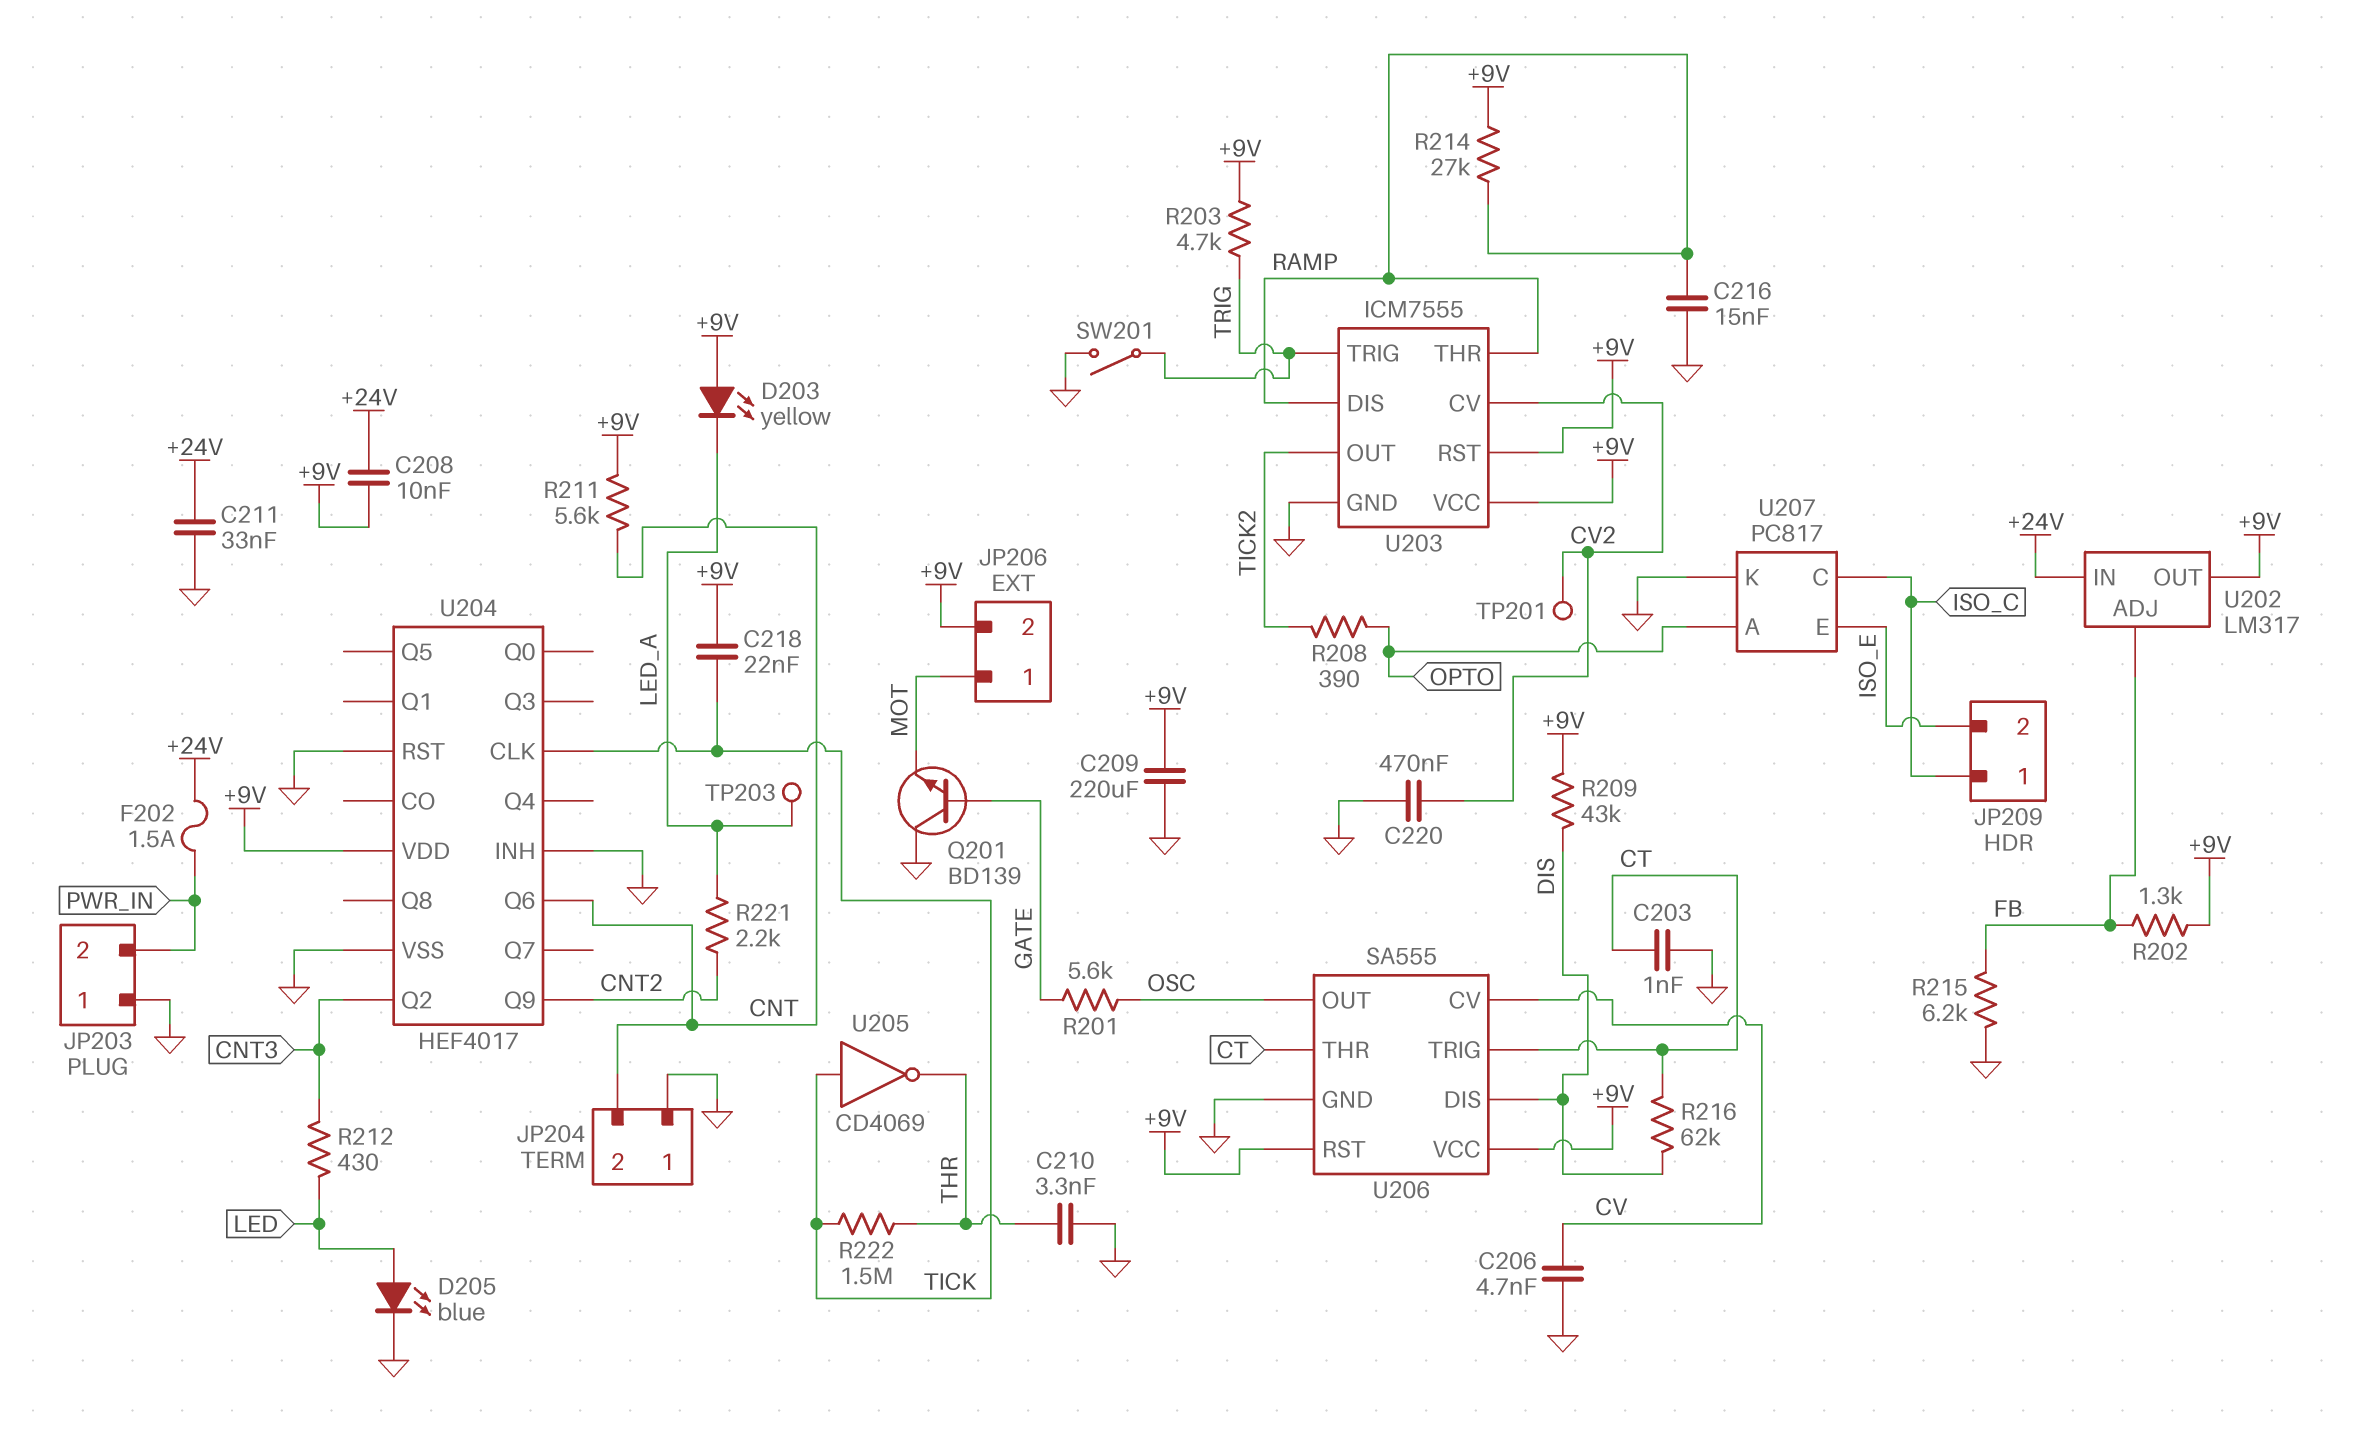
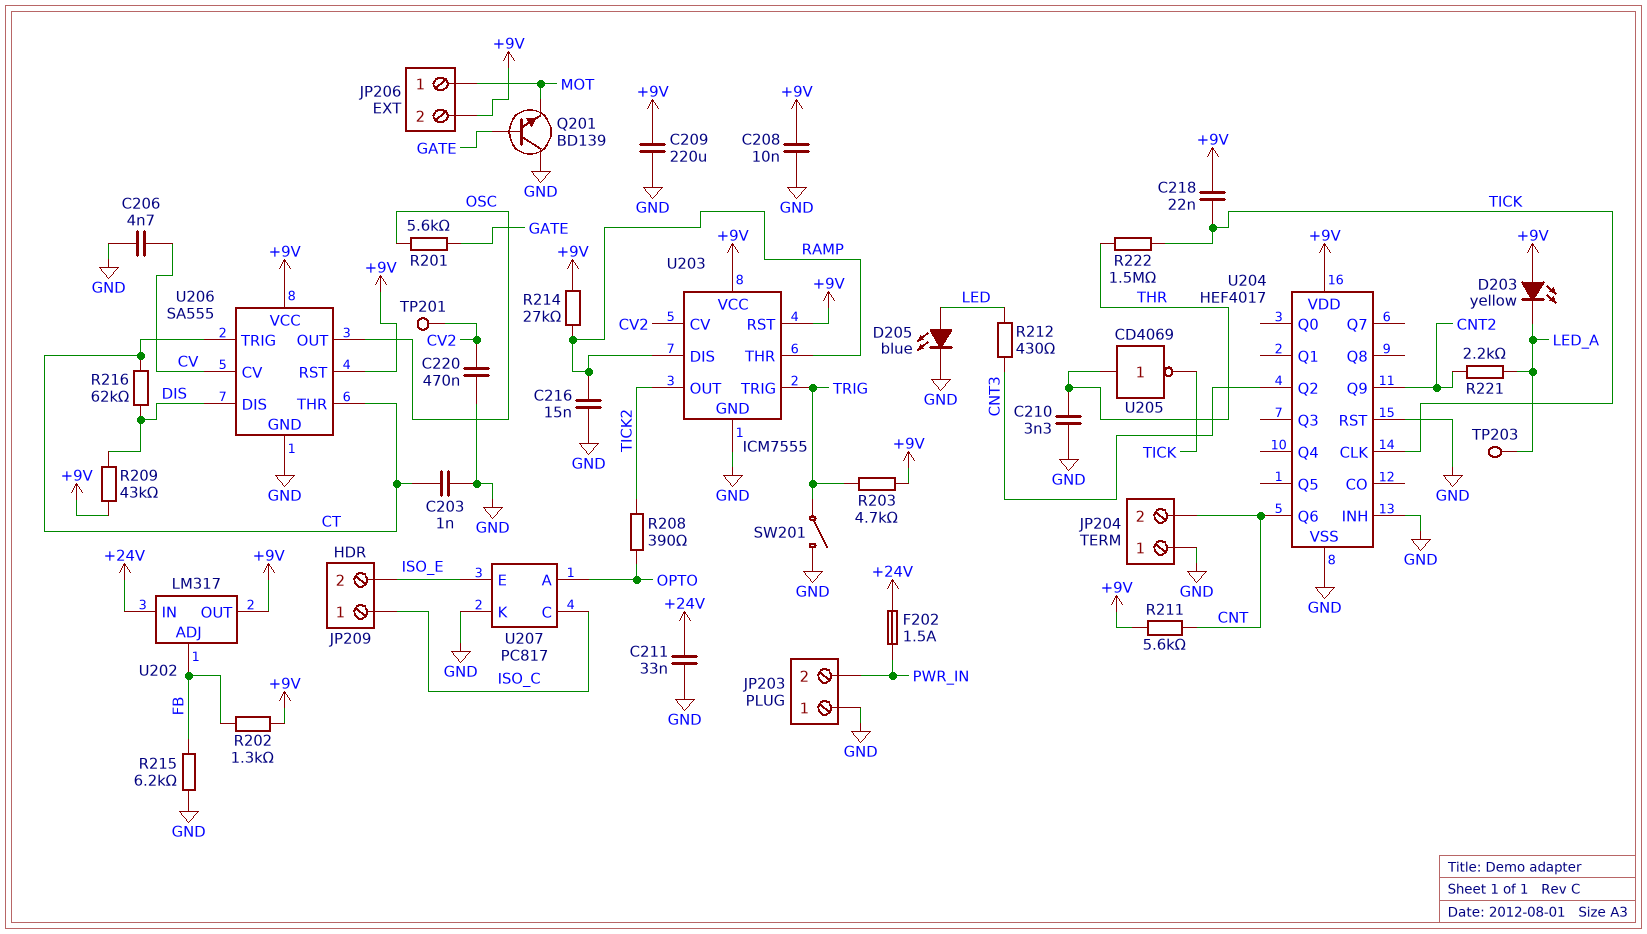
C208: 10nF (+9V, +24V) -> 10nF (+9V, GND)
U205: NOT CD4069 (in TICK, out THR) -> NOT CD4069 (in THR, out TICK)

